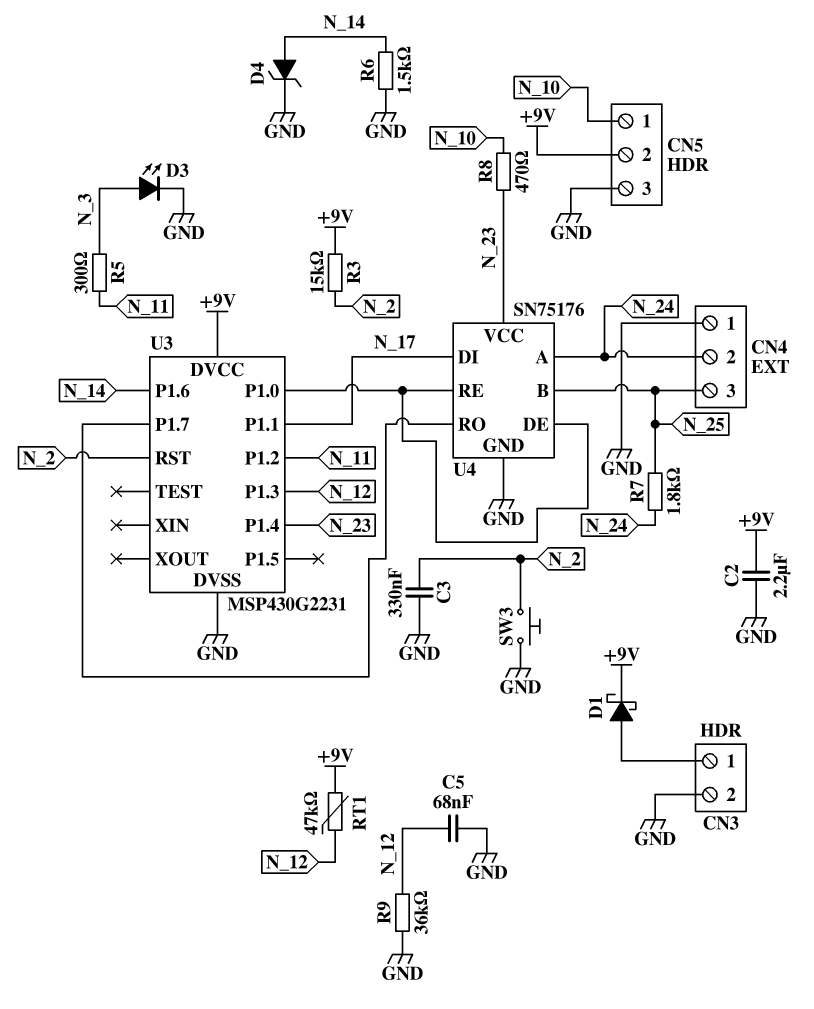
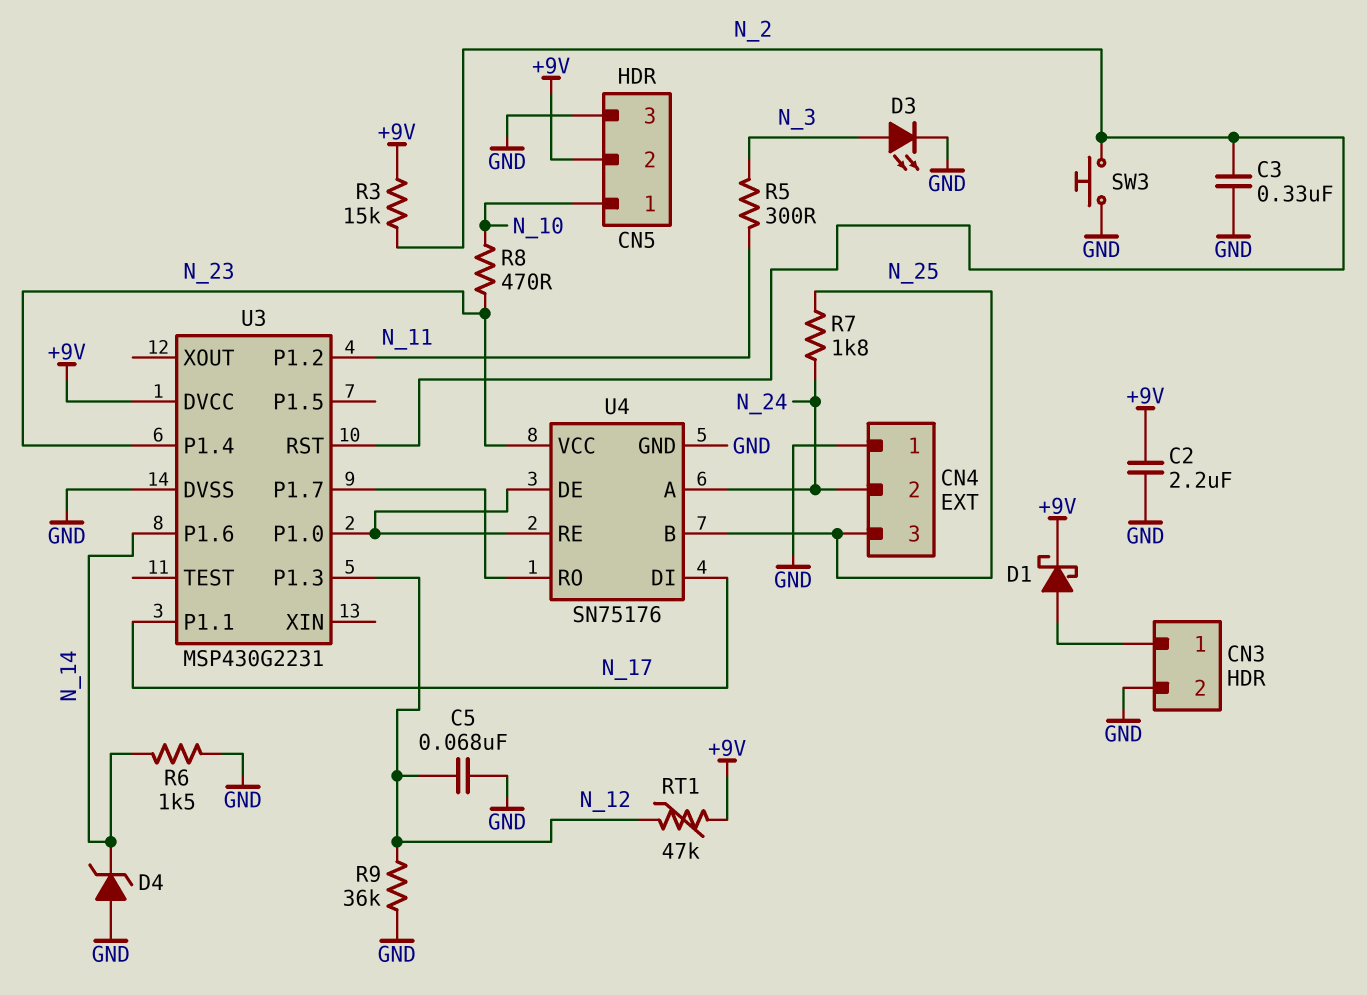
D4: zener (A N_14, K GND) -> zener (A GND, K N_14)

